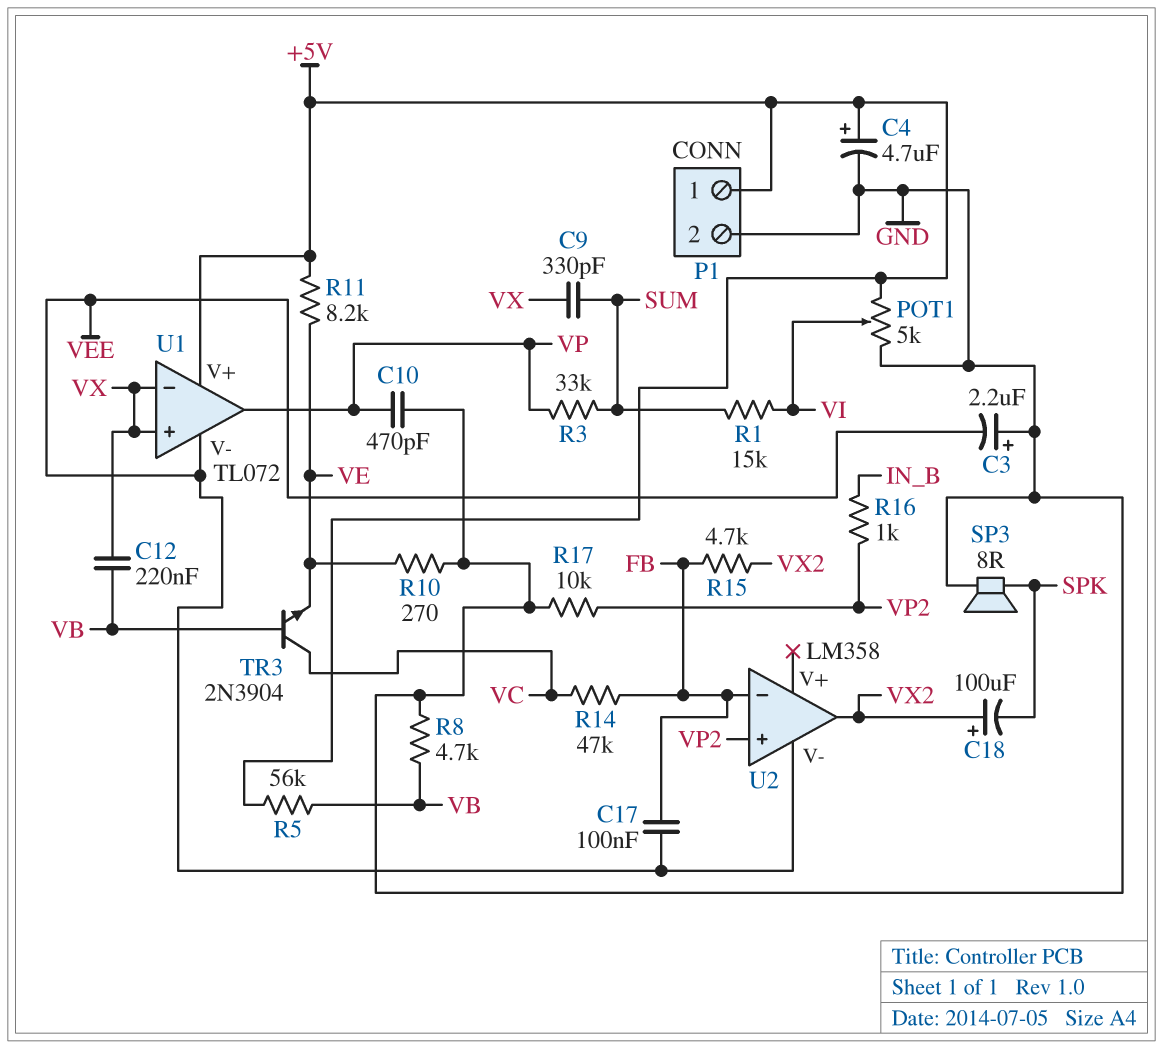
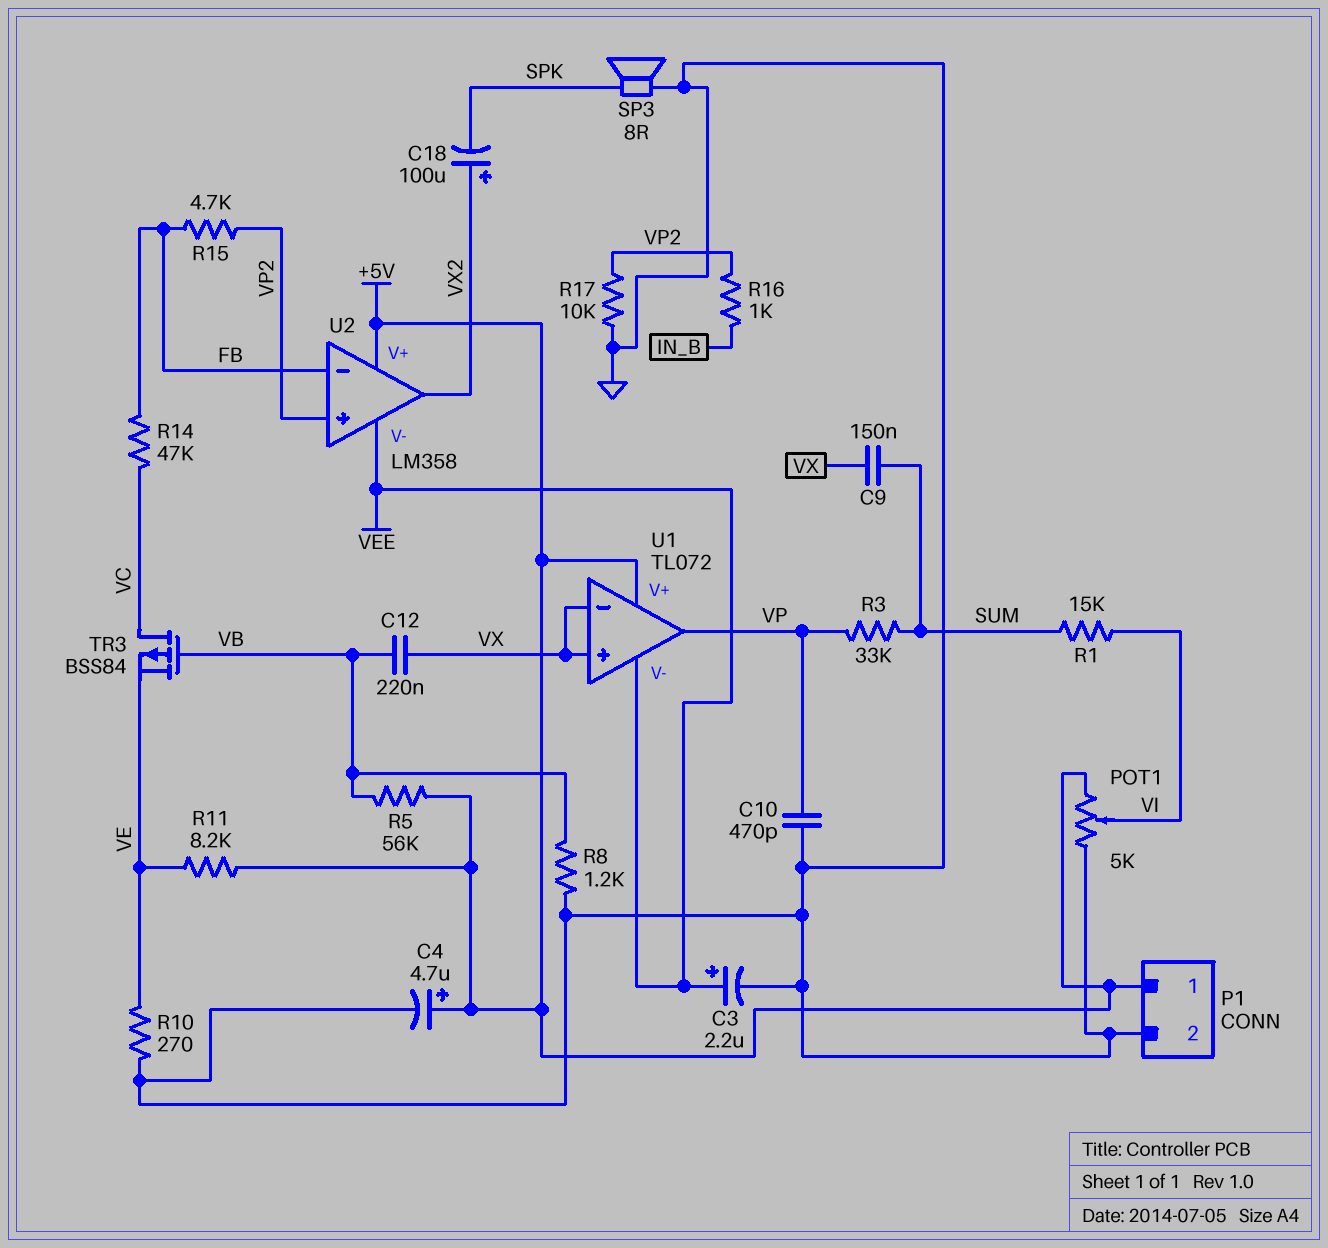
C3: 2.2uF (plus GND, minus VEE) -> 2.2uF (plus VEE, minus GND)
C9: 330pF (SUM, VX) -> 150nF (SUM, VX)
C17: 100nF (FB, VEE) -> none
R8: 4.7k (GND, VB) -> 1.2k (GND, VB)
R15: 4.7k (FB, VX2) -> 4.7k (FB, VP2)
TR3: NPN 2N3904 (B VB, C VC, E VE) -> PMOS BSS84 (G VB, D VC, S VE)
U2 pin V+: none -> +5V

